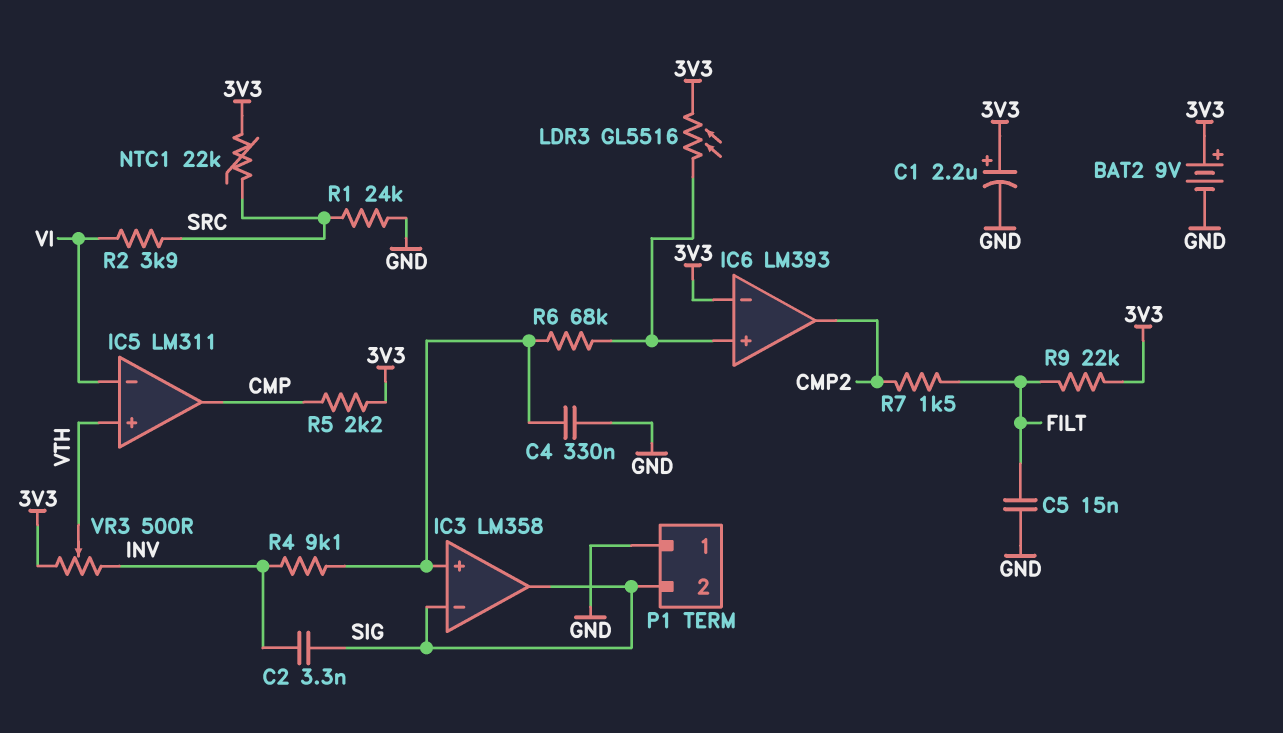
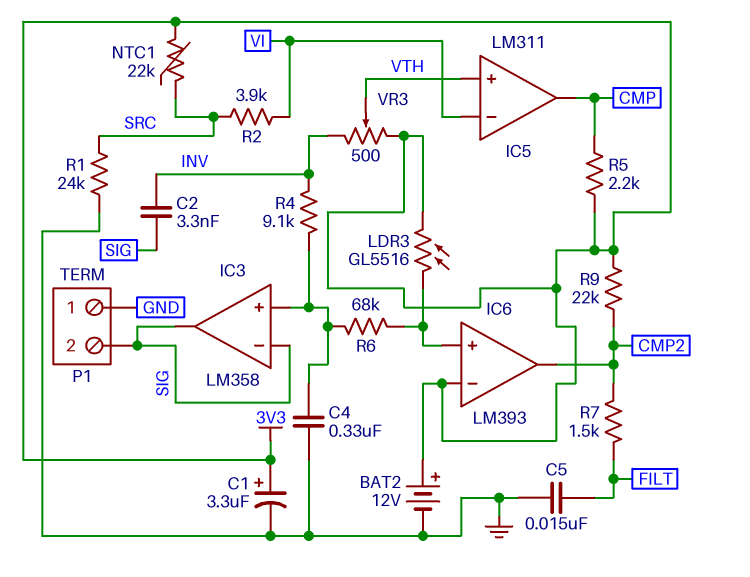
BAT2: 9V (plus 3V3, minus GND) -> 12V (plus 3V3, minus GND)
C1: 2.2uF (plus 3V3, minus GND) -> 3.3uF (plus 3V3, minus GND)
R9: 22k (3V3, FILT) -> 22k (3V3, CMP2)

